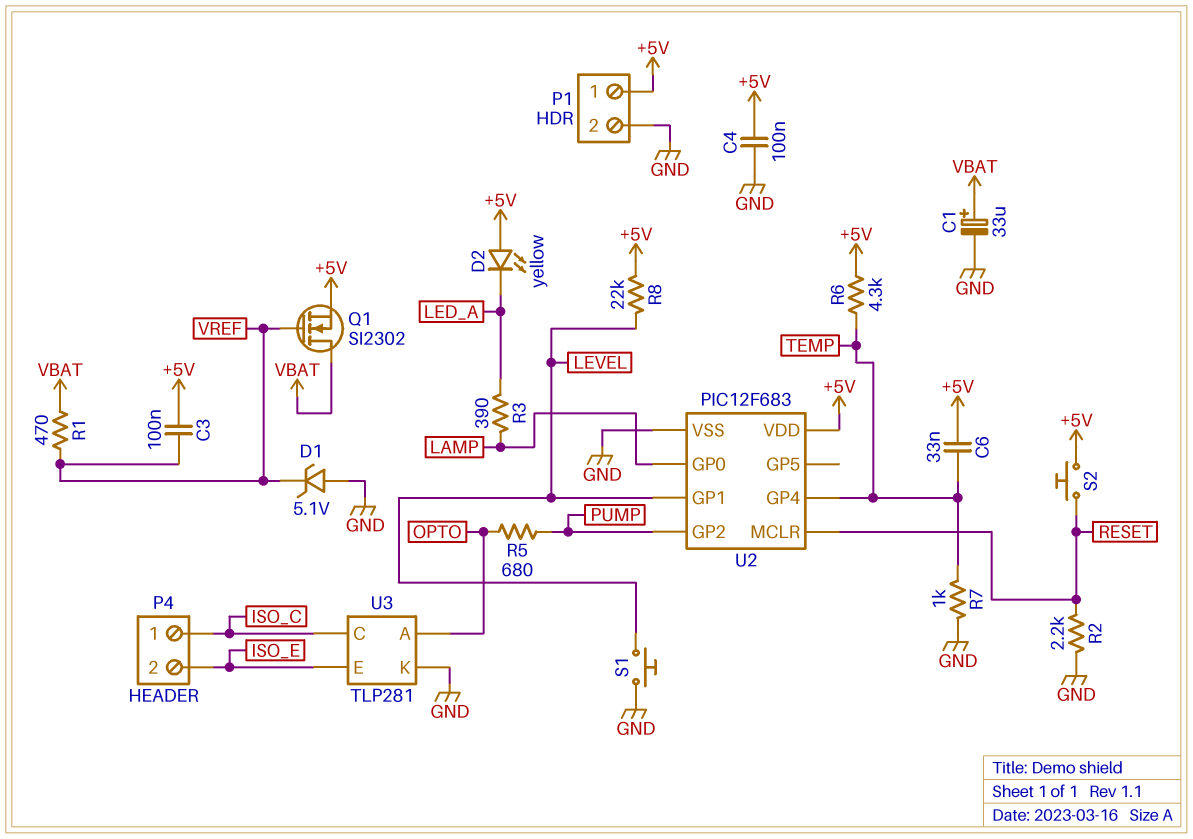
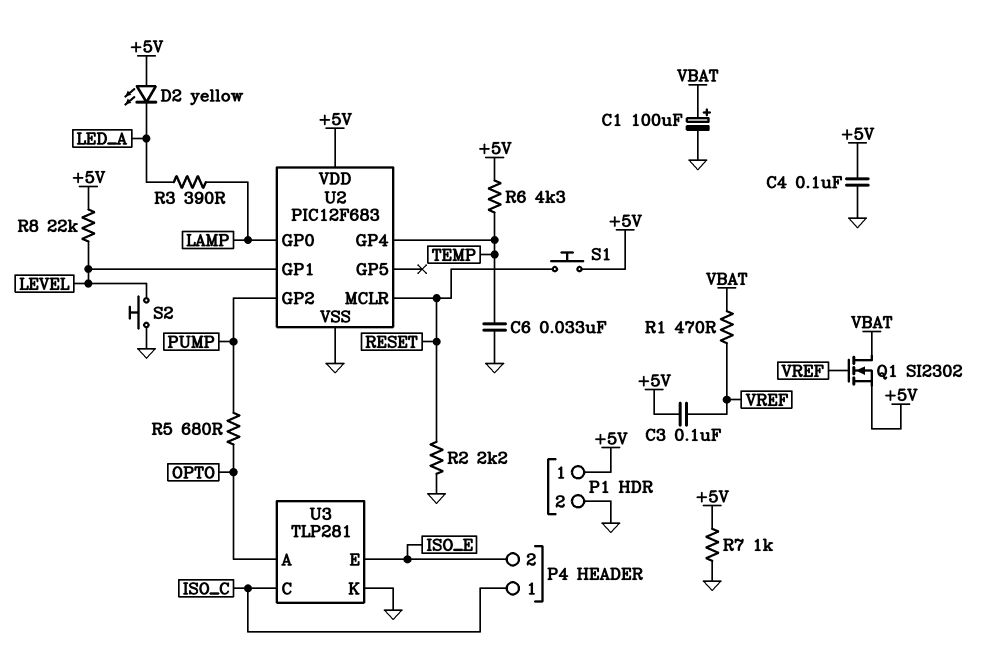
C1: 33uF (plus VBAT, minus GND) -> 100uF (plus VBAT, minus GND)
C6: 33nF (+5V, TEMP) -> 33nF (GND, TEMP)
D1: zener 5.1V (A GND, K VREF) -> none
R7: 1k (GND, TEMP) -> 1k (+5V, GND)
S1: button (GND, LEVEL) -> button (+5V, RESET)
S2: button (+5V, RESET) -> button (GND, LEVEL)

